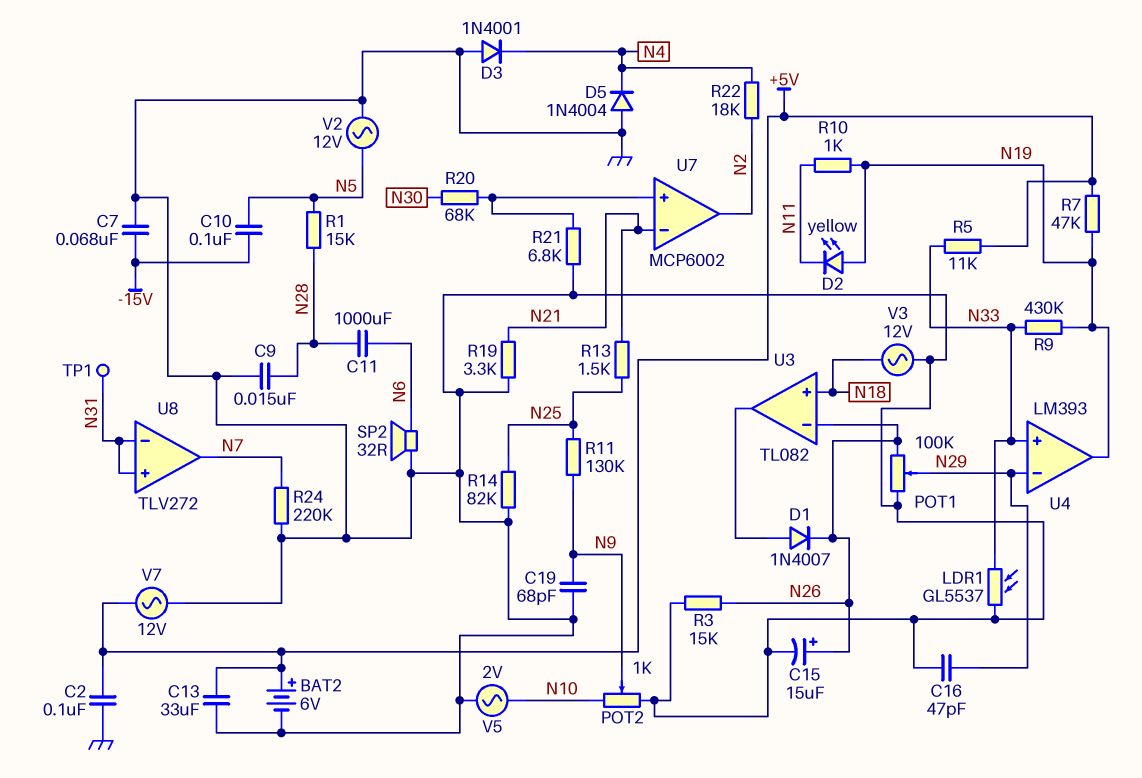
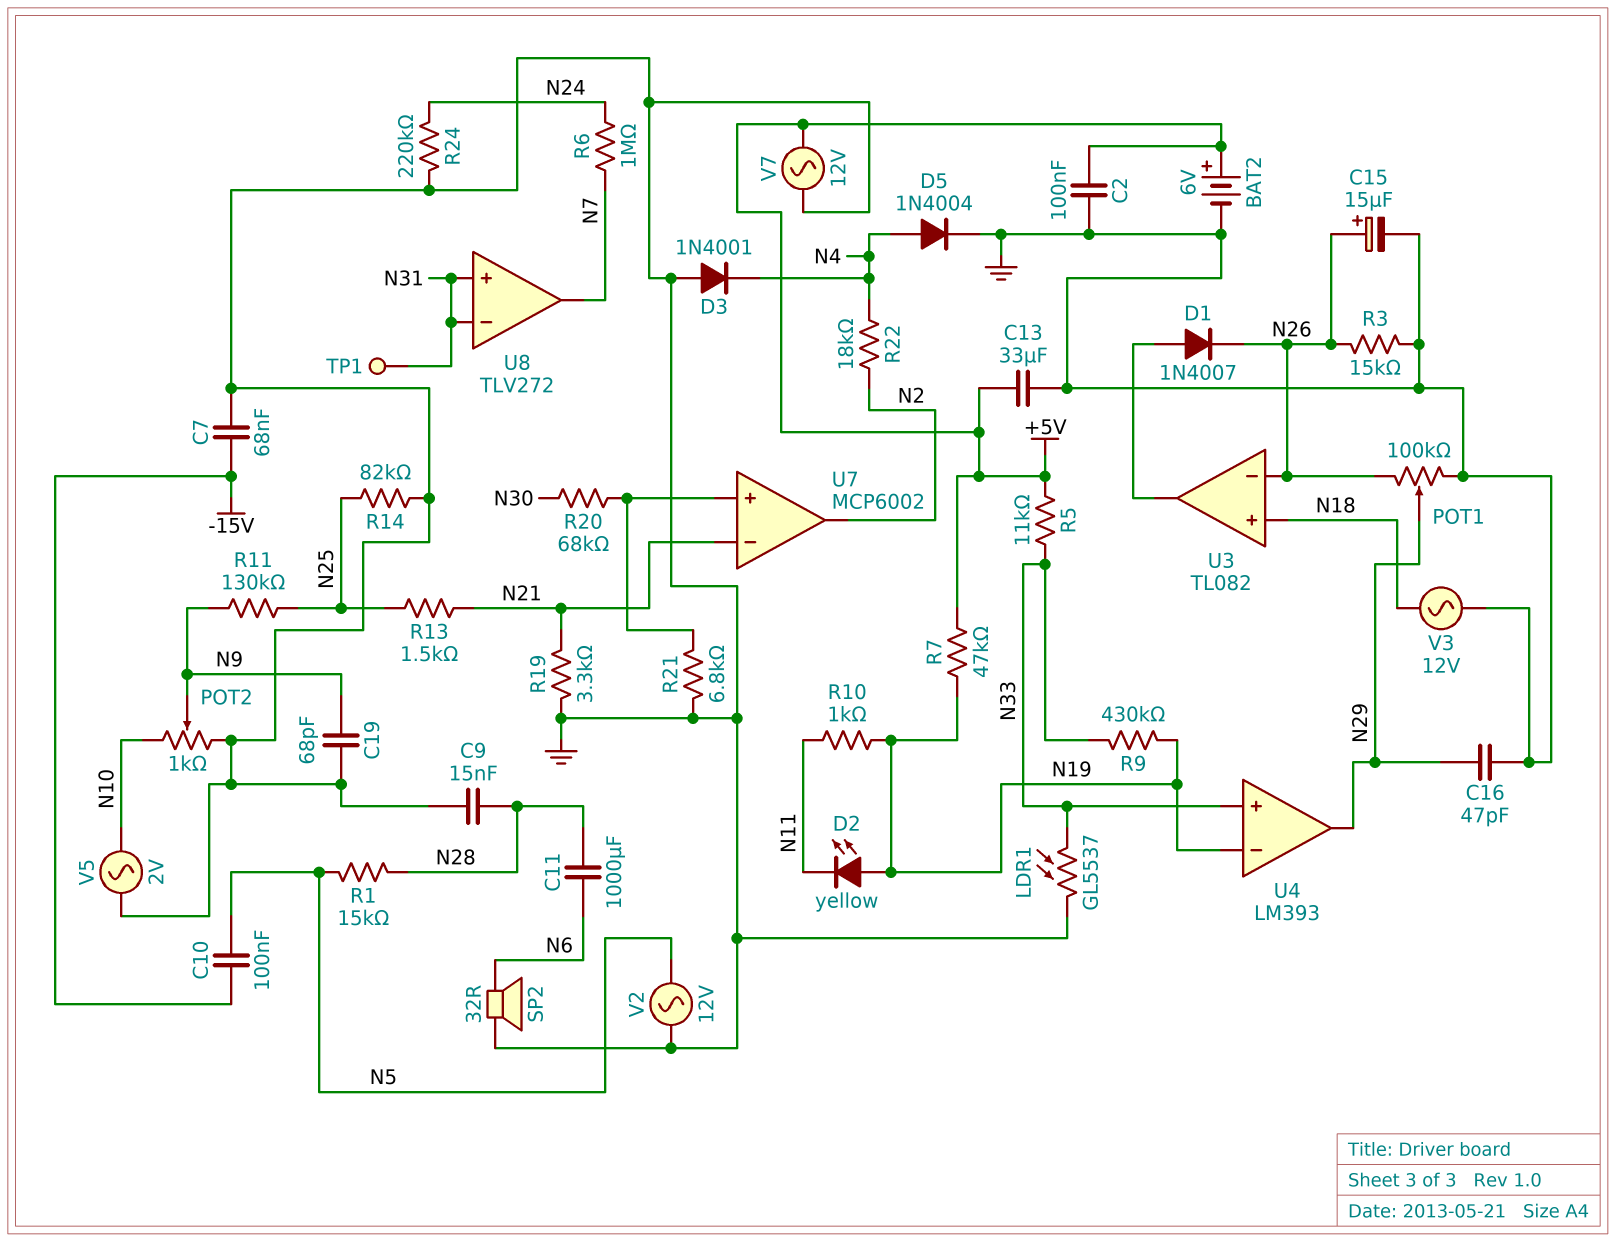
D5: diode 1N4004 (A GND, K N4) -> diode 1N4004 (A N4, K GND)
R6: none -> 1M (N7, N24)
R24: 220k (GND, N7) -> 220k (GND, N24)
U4 pin in-: N29 -> N19
U4 pin out: N19 -> N29

